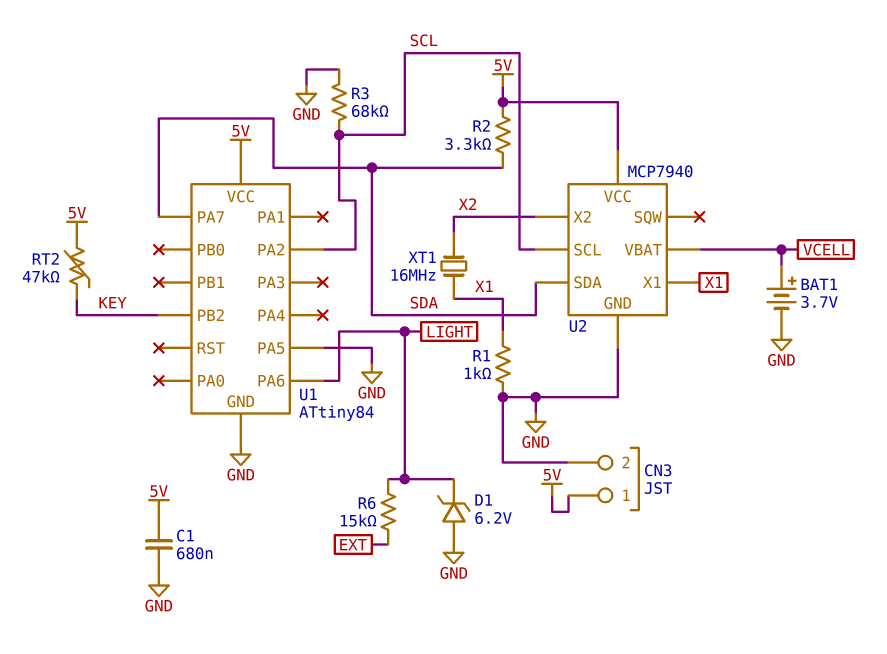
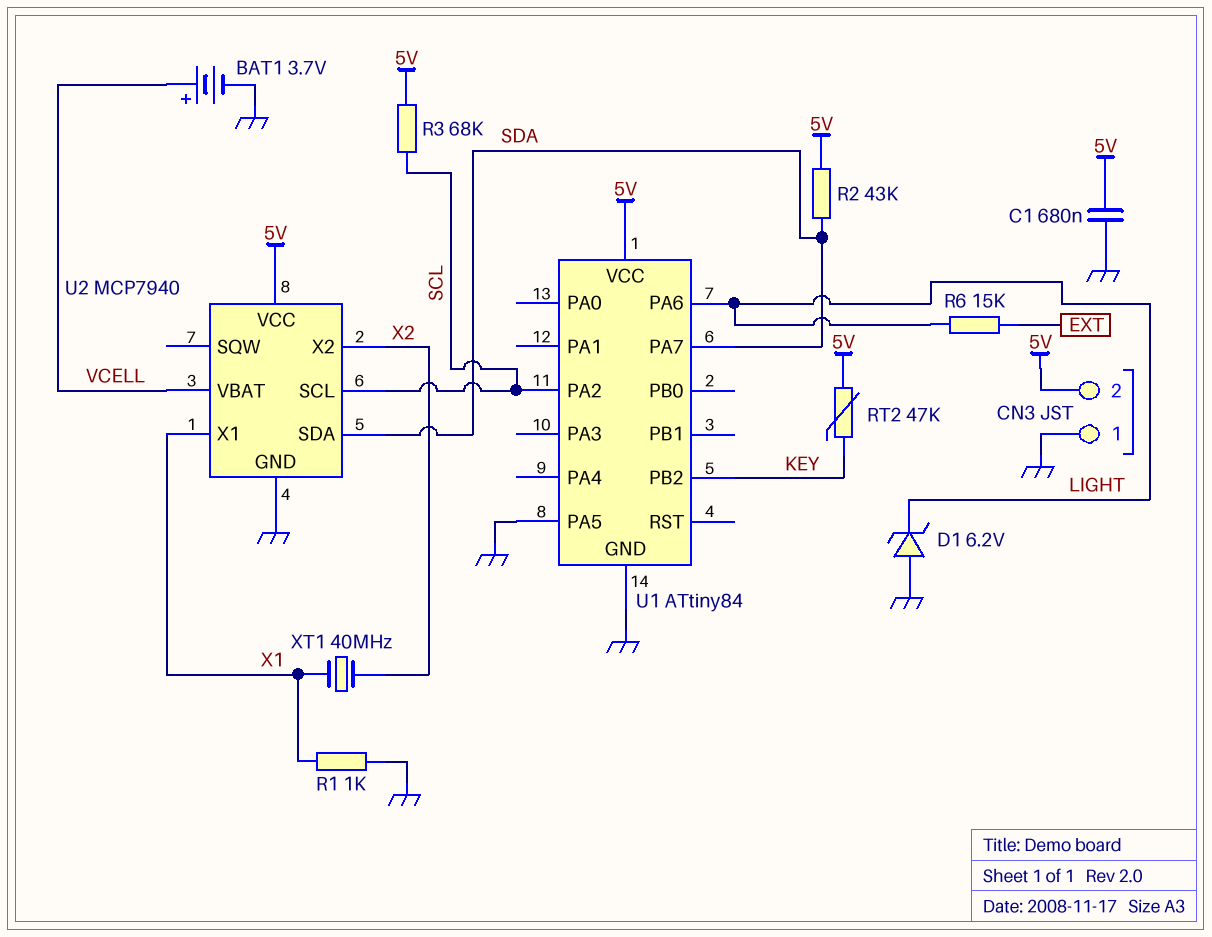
CN3 pin 1: 5V -> GND
CN3 pin 2: GND -> 5V
R2: 3.3k (5V, SDA) -> 43k (5V, SDA)
R3: 68k (GND, SCL) -> 68k (5V, SCL)
XT1: 16MHz (X1, X2) -> 40MHz (X1, X2)

